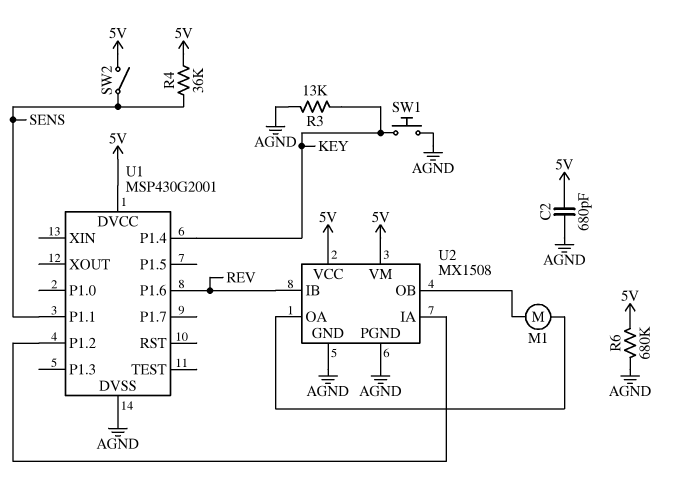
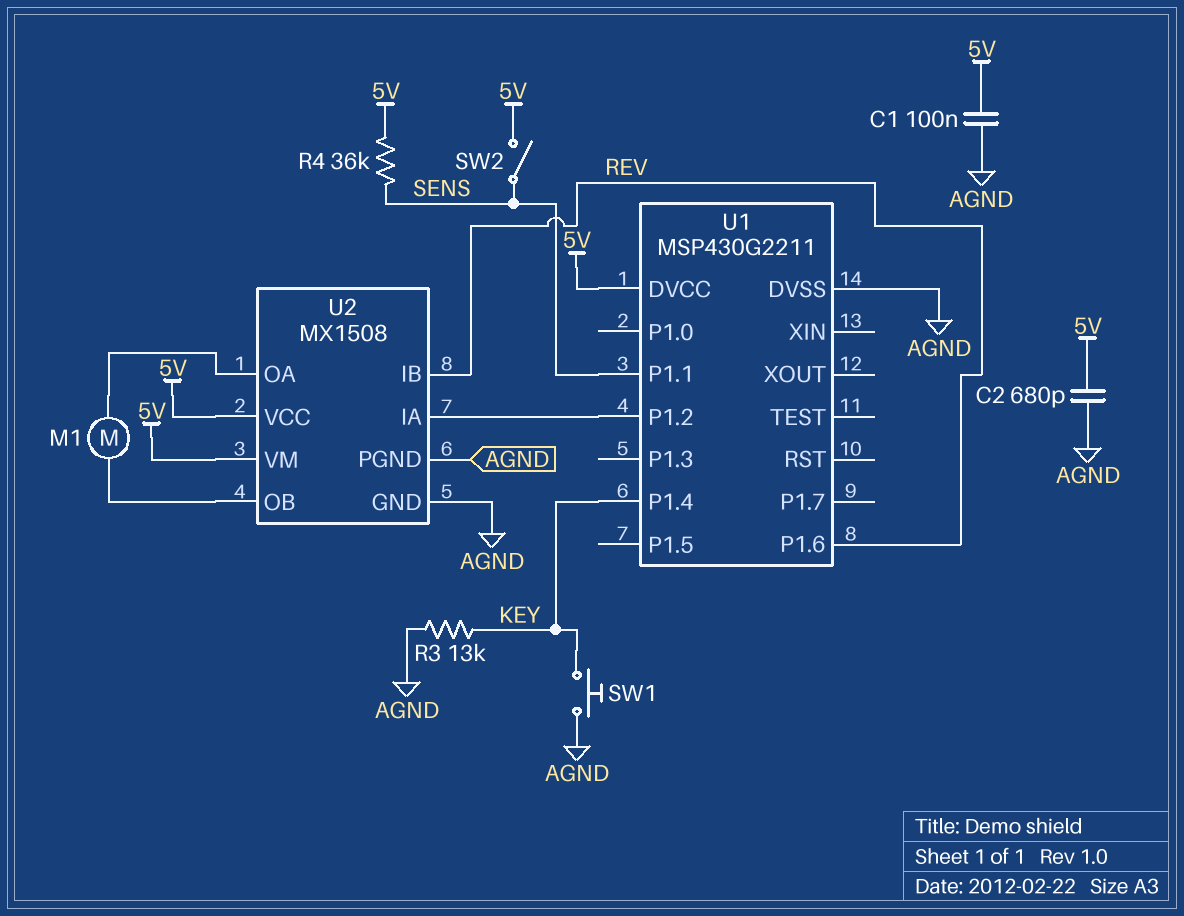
C1: none -> 100nF (5V, AGND)
R6: 680k (5V, AGND) -> none
U1: MSP430G2001 -> MSP430G2211

